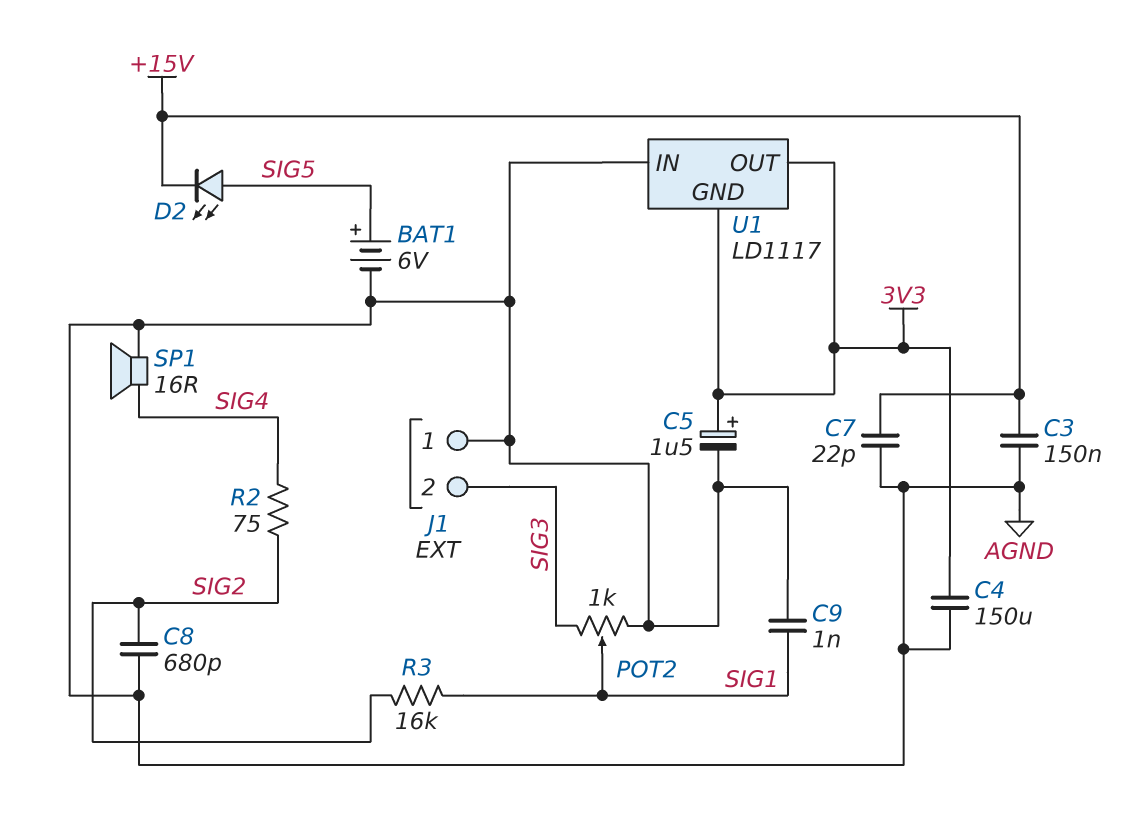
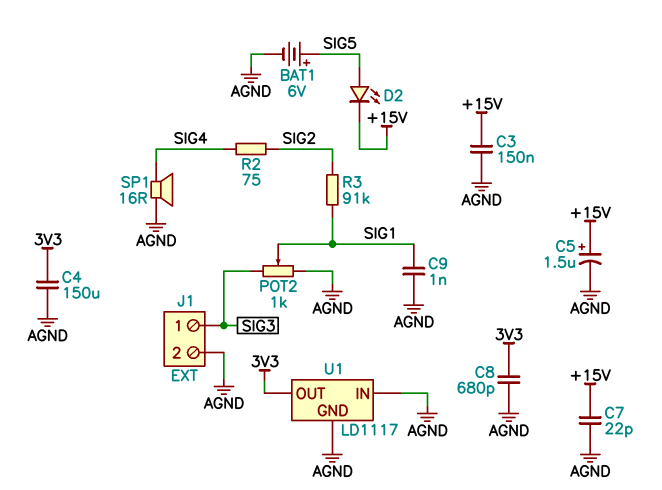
C5: 1.5uF (plus 3V3, minus AGND) -> 1.5uF (plus +15V, minus AGND)
C8: 680pF (AGND, SIG2) -> 680pF (3V3, AGND)
J1 pin 1: AGND -> SIG3
J1 pin 2: SIG3 -> AGND
R3: 16k (SIG1, SIG2) -> 91k (SIG1, SIG2)
U1 pin GND: 3V3 -> AGND

